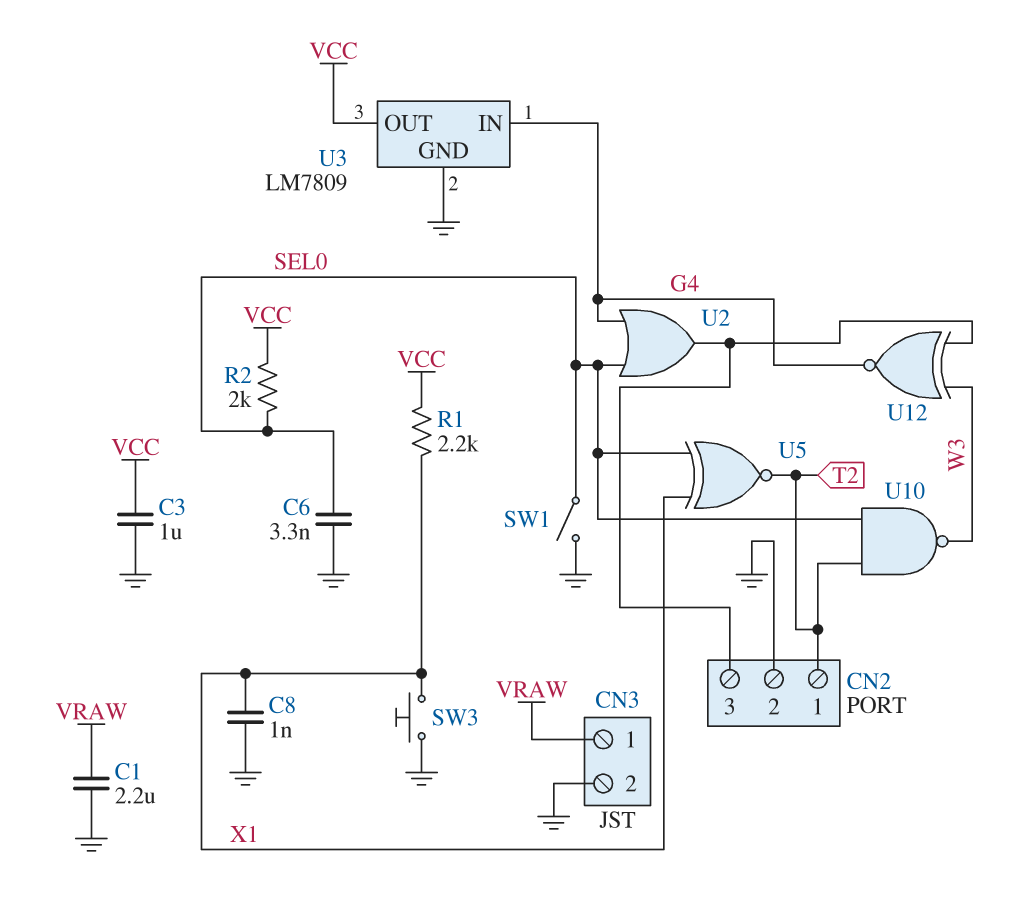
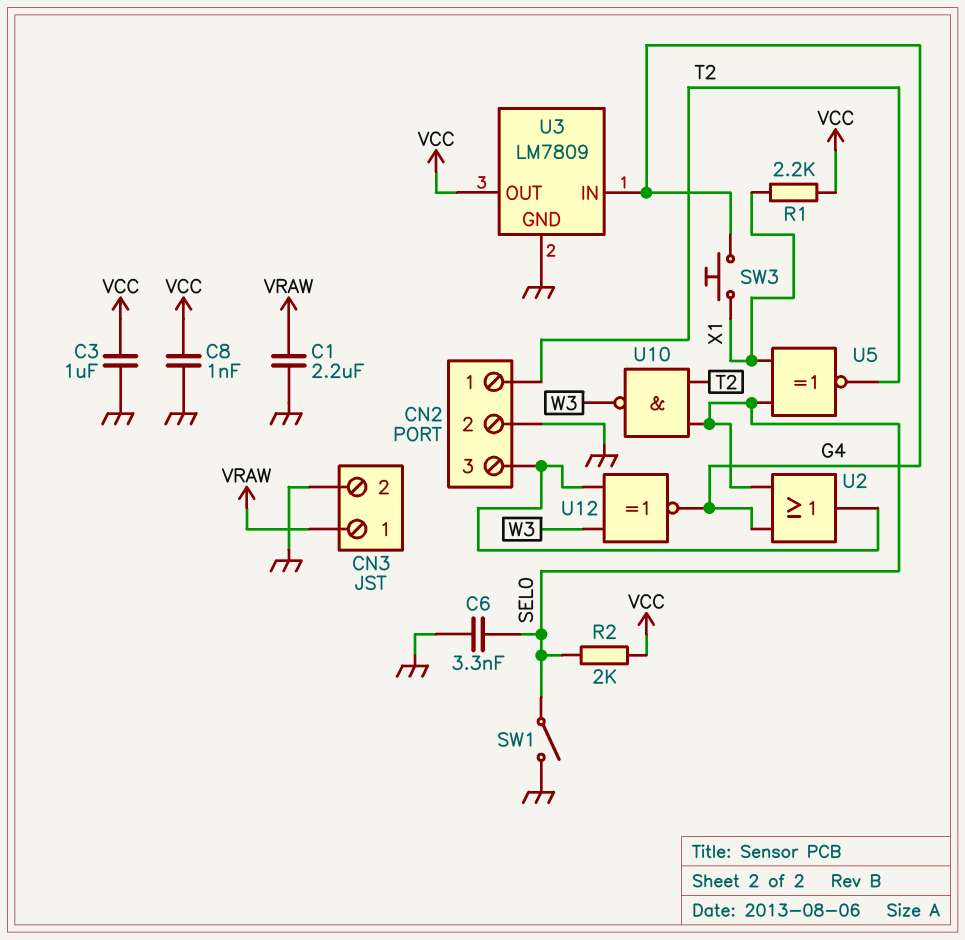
C8: 1nF (GND, X1) -> 1nF (GND, VCC)
SW3: button (GND, X1) -> button (G4, X1)

